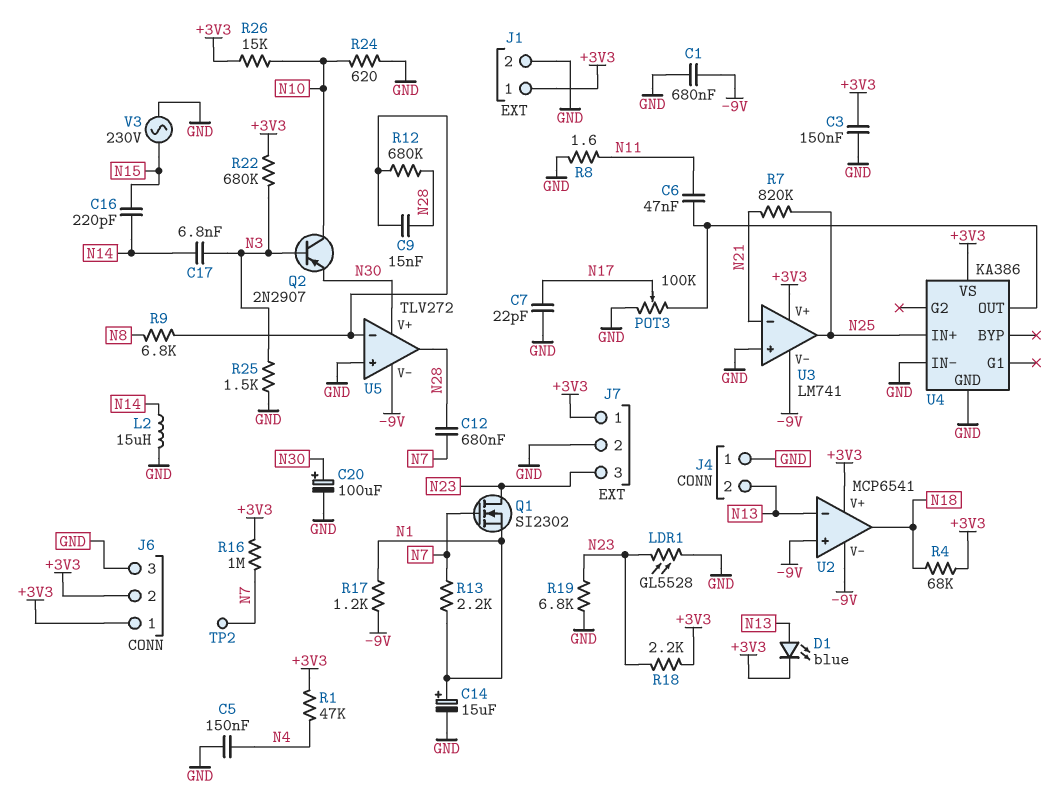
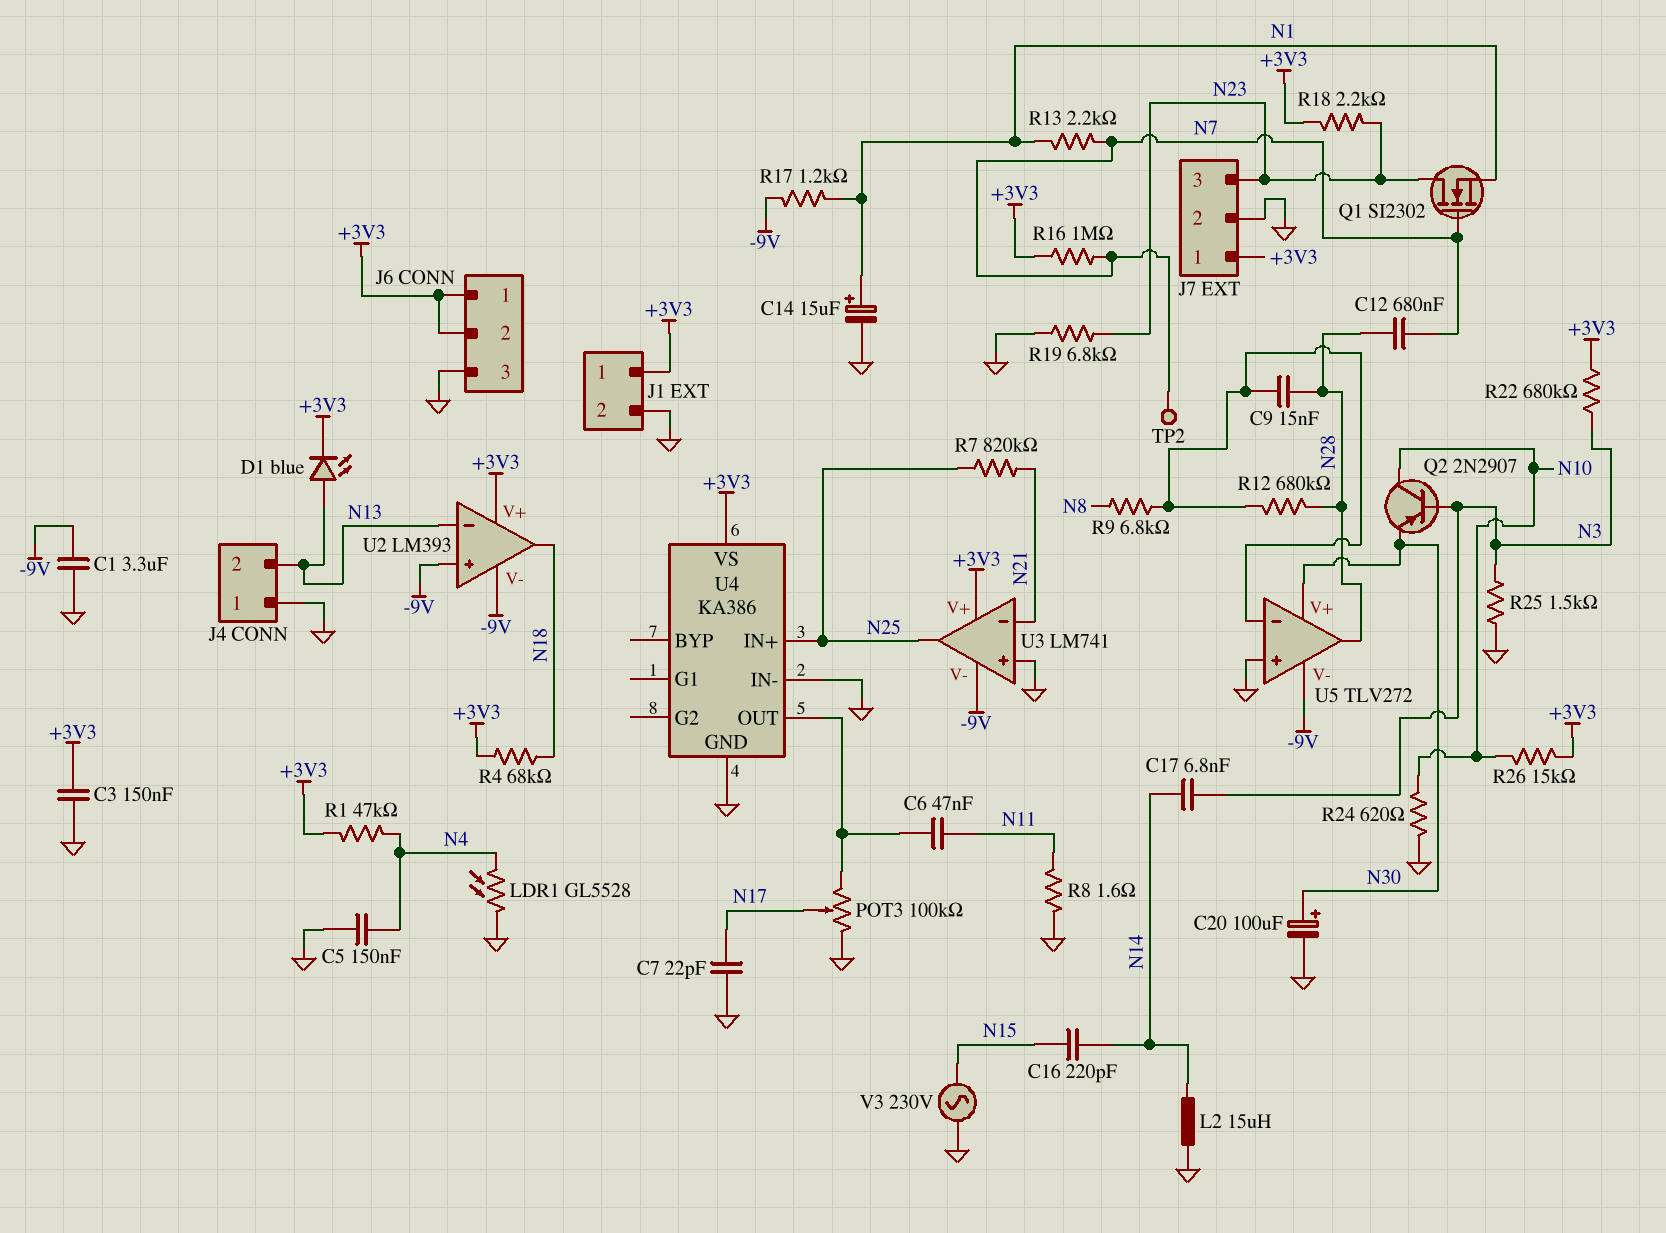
C1: 680nF (-9V, GND) -> 3.3uF (-9V, GND)
LDR1: GL5528 (GND, N23) -> GL5528 (GND, N4)
U2: MCP6541 -> LM393

